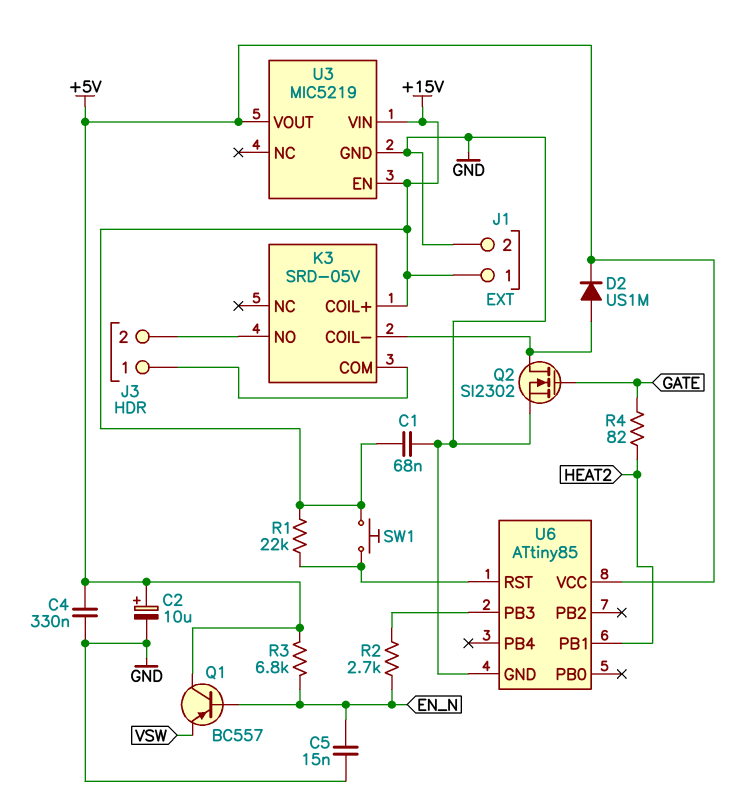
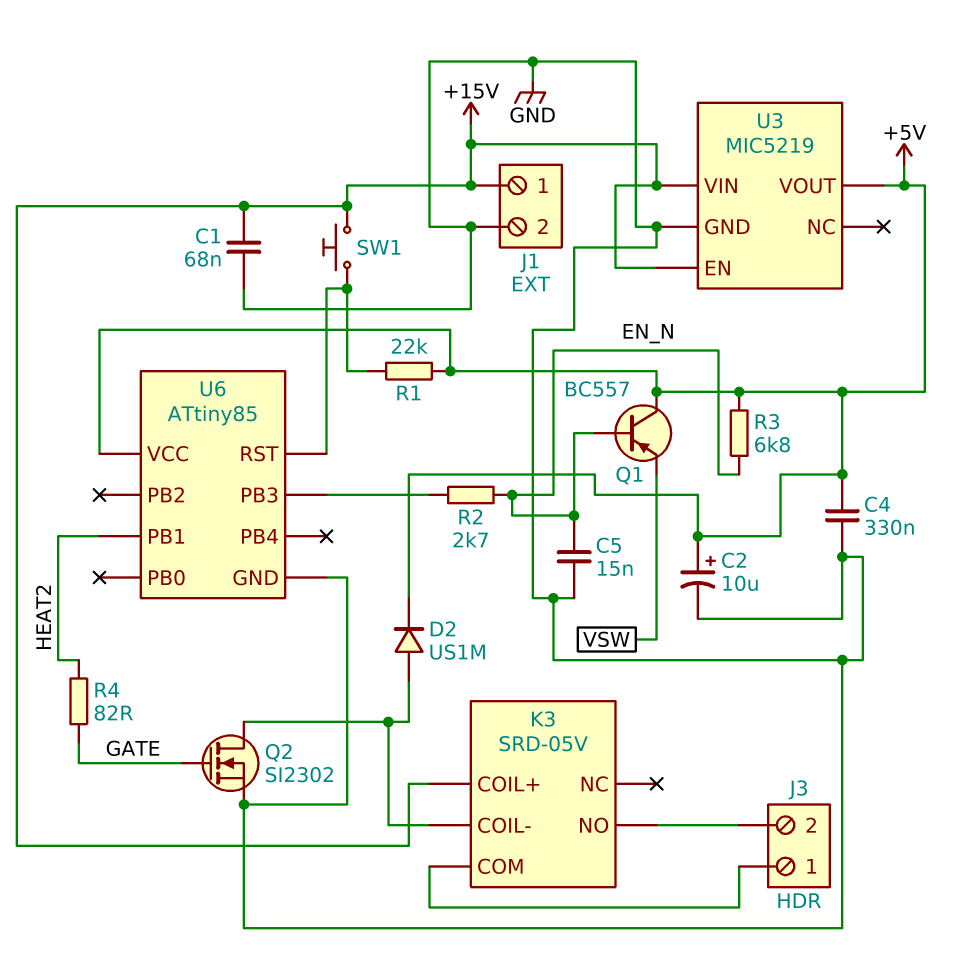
R1: 22k (+15V, U6/RST) -> 22k (+5V, U6/RST)

